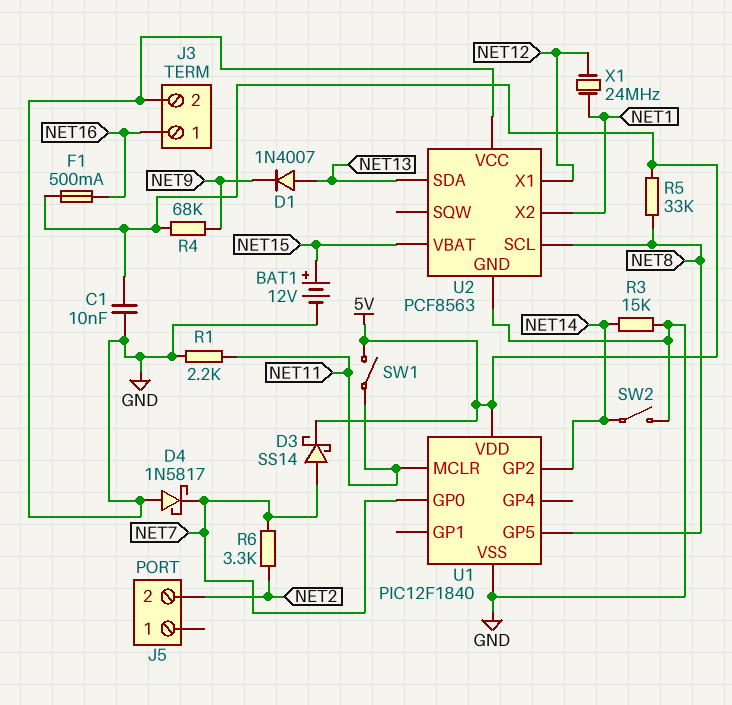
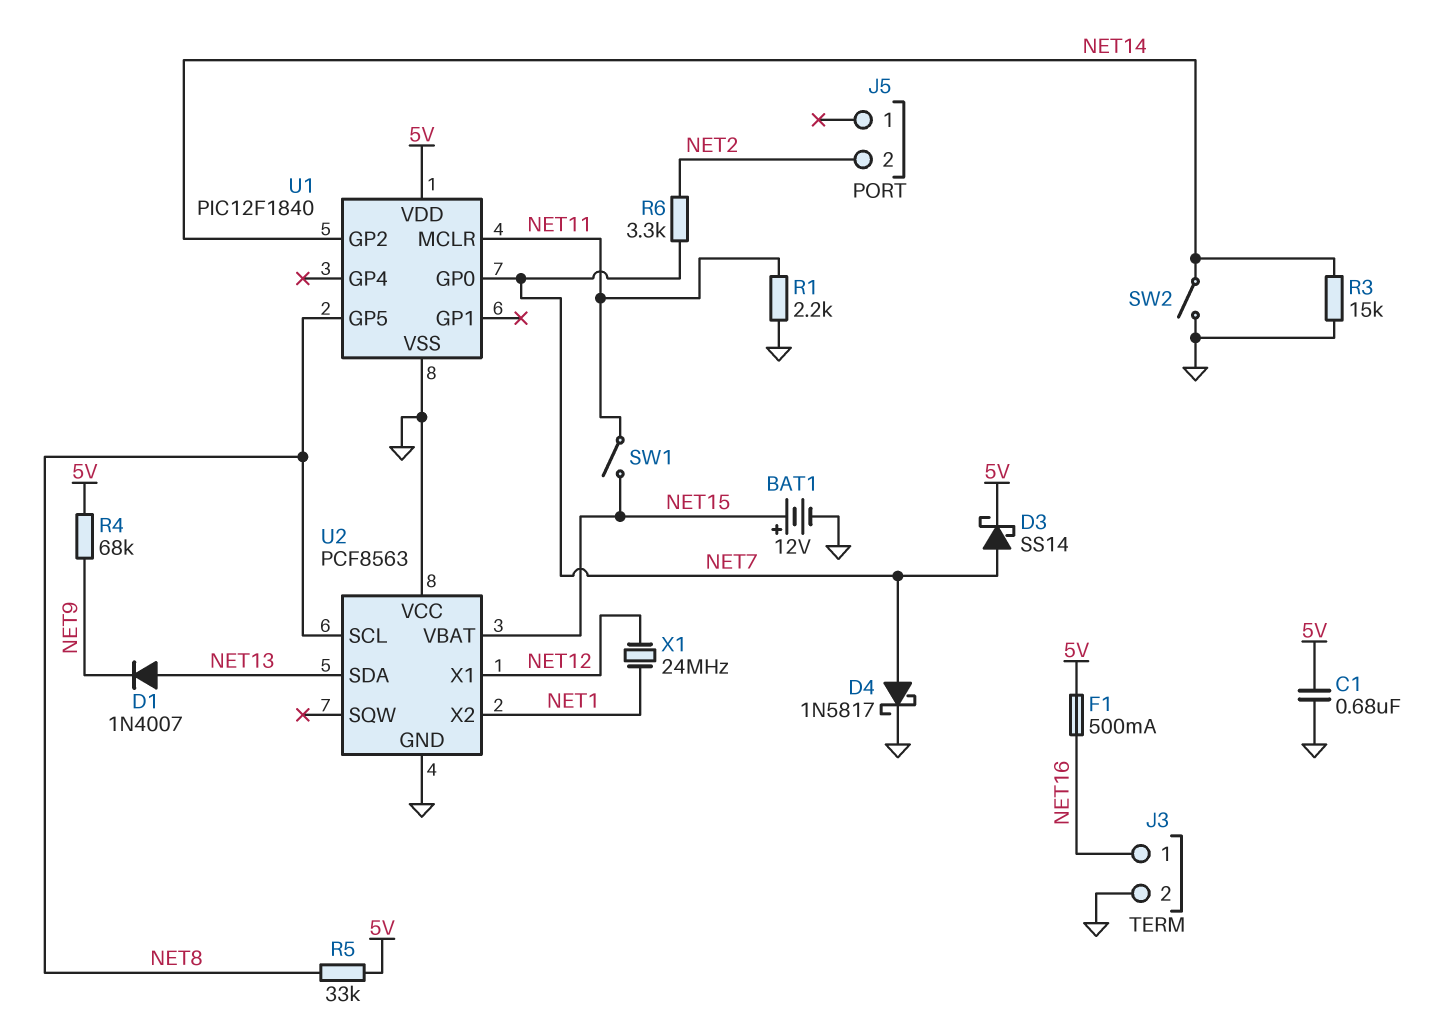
C1: 10nF (5V, GND) -> 680nF (5V, GND)
D4: schottky 1N5817 (A GND, K NET7) -> schottky 1N5817 (A NET7, K GND)
SW1: switch (5V, NET11) -> switch (NET11, NET15)

